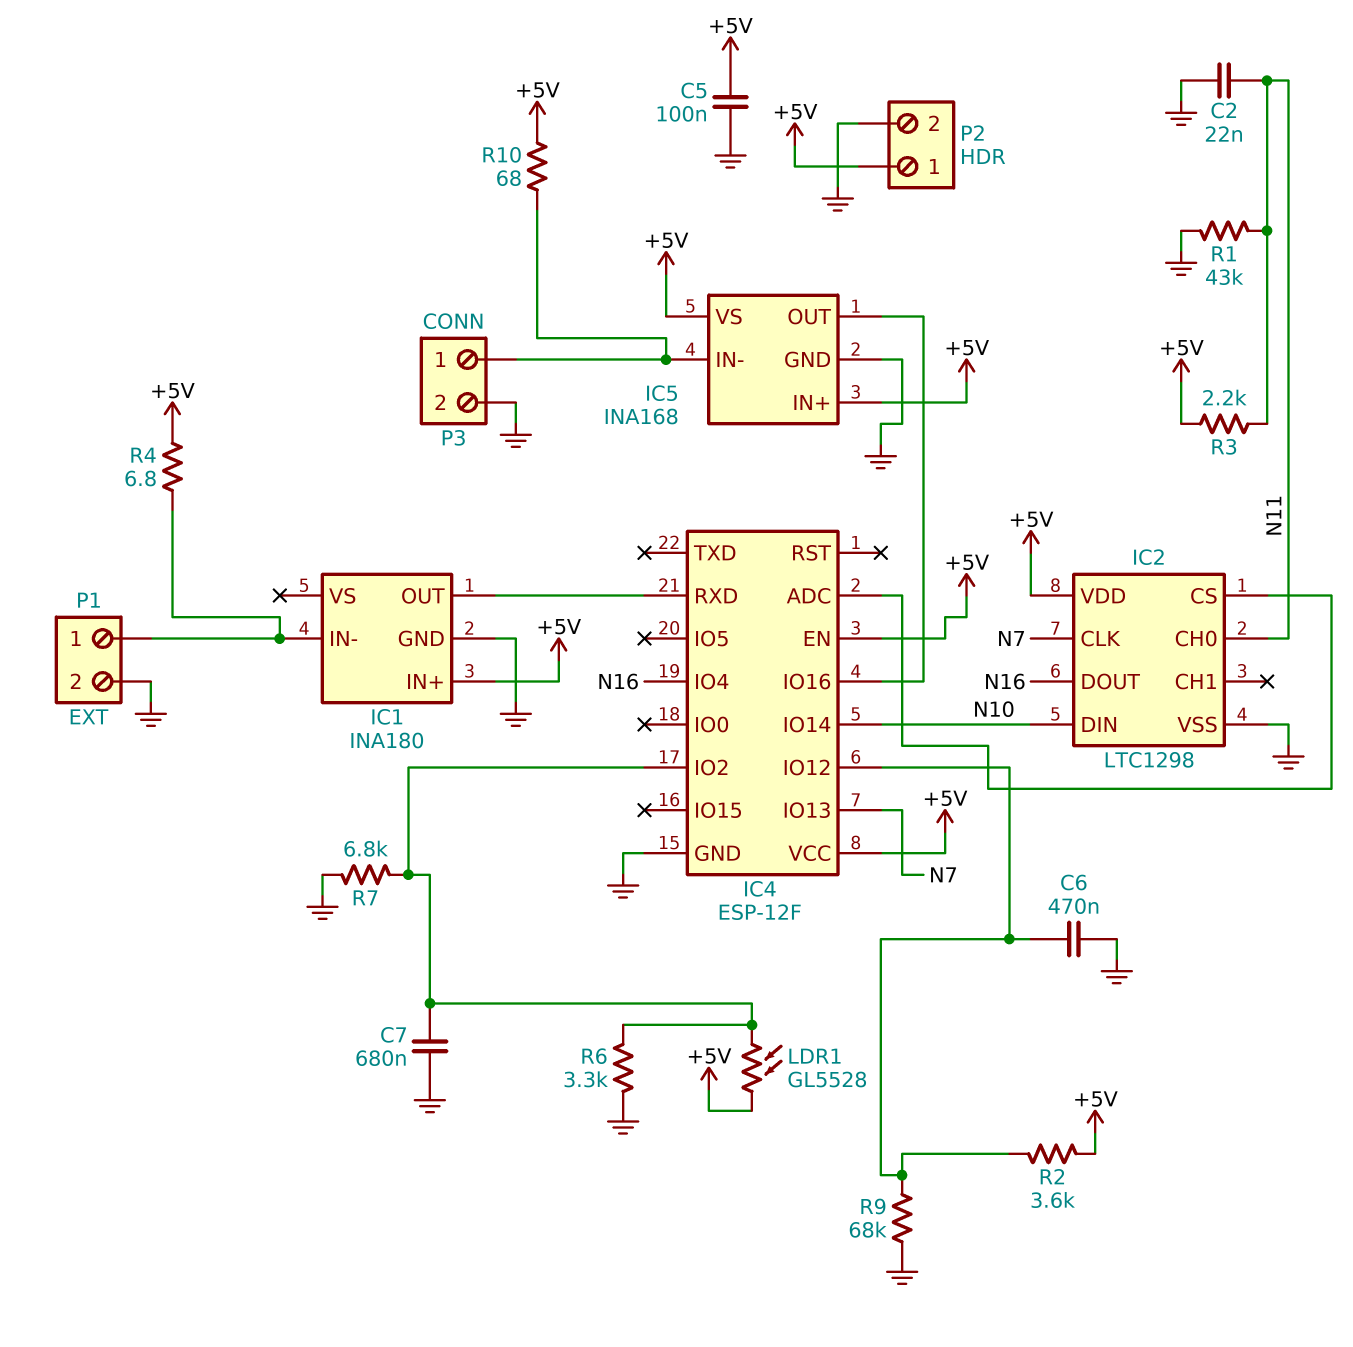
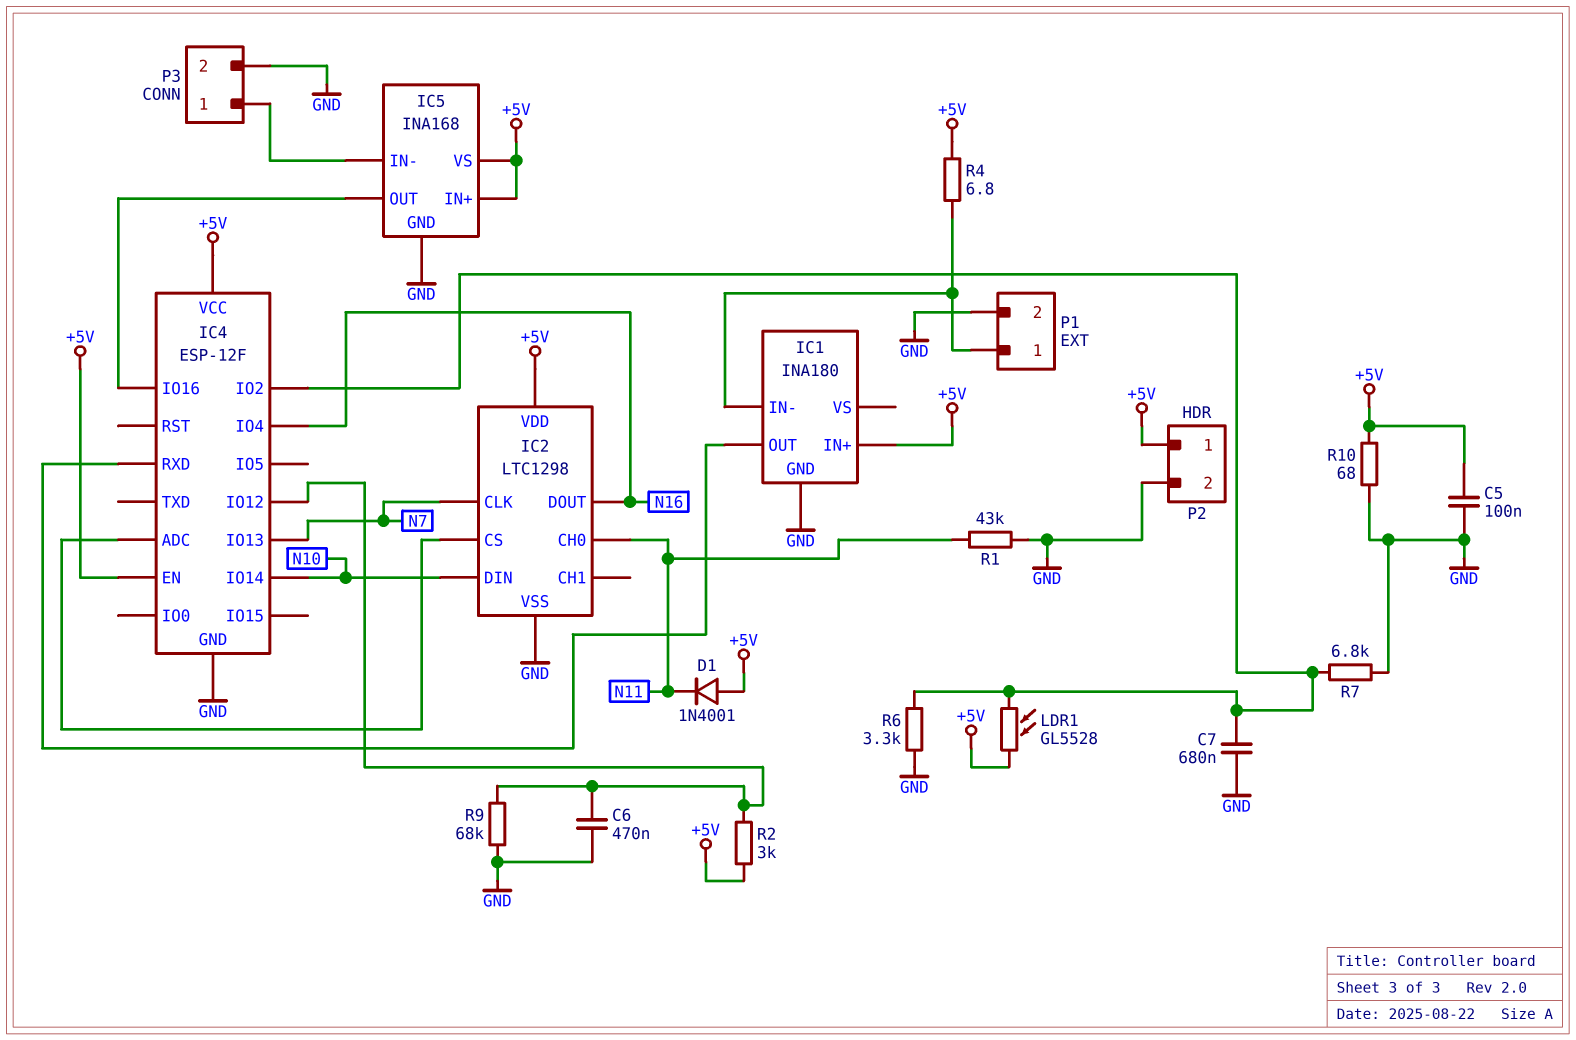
C2: 22nF (GND, N11) -> none
D1: none -> diode 1N4001 (A +5V, K N11)
R2: 3.6k (+5V, IC4/IO12) -> 3k (+5V, IC4/IO12)
R3: 2.2k (+5V, N11) -> none
R10: 68 (+5V, IC5/IN-) -> 68 (+5V, GND)

